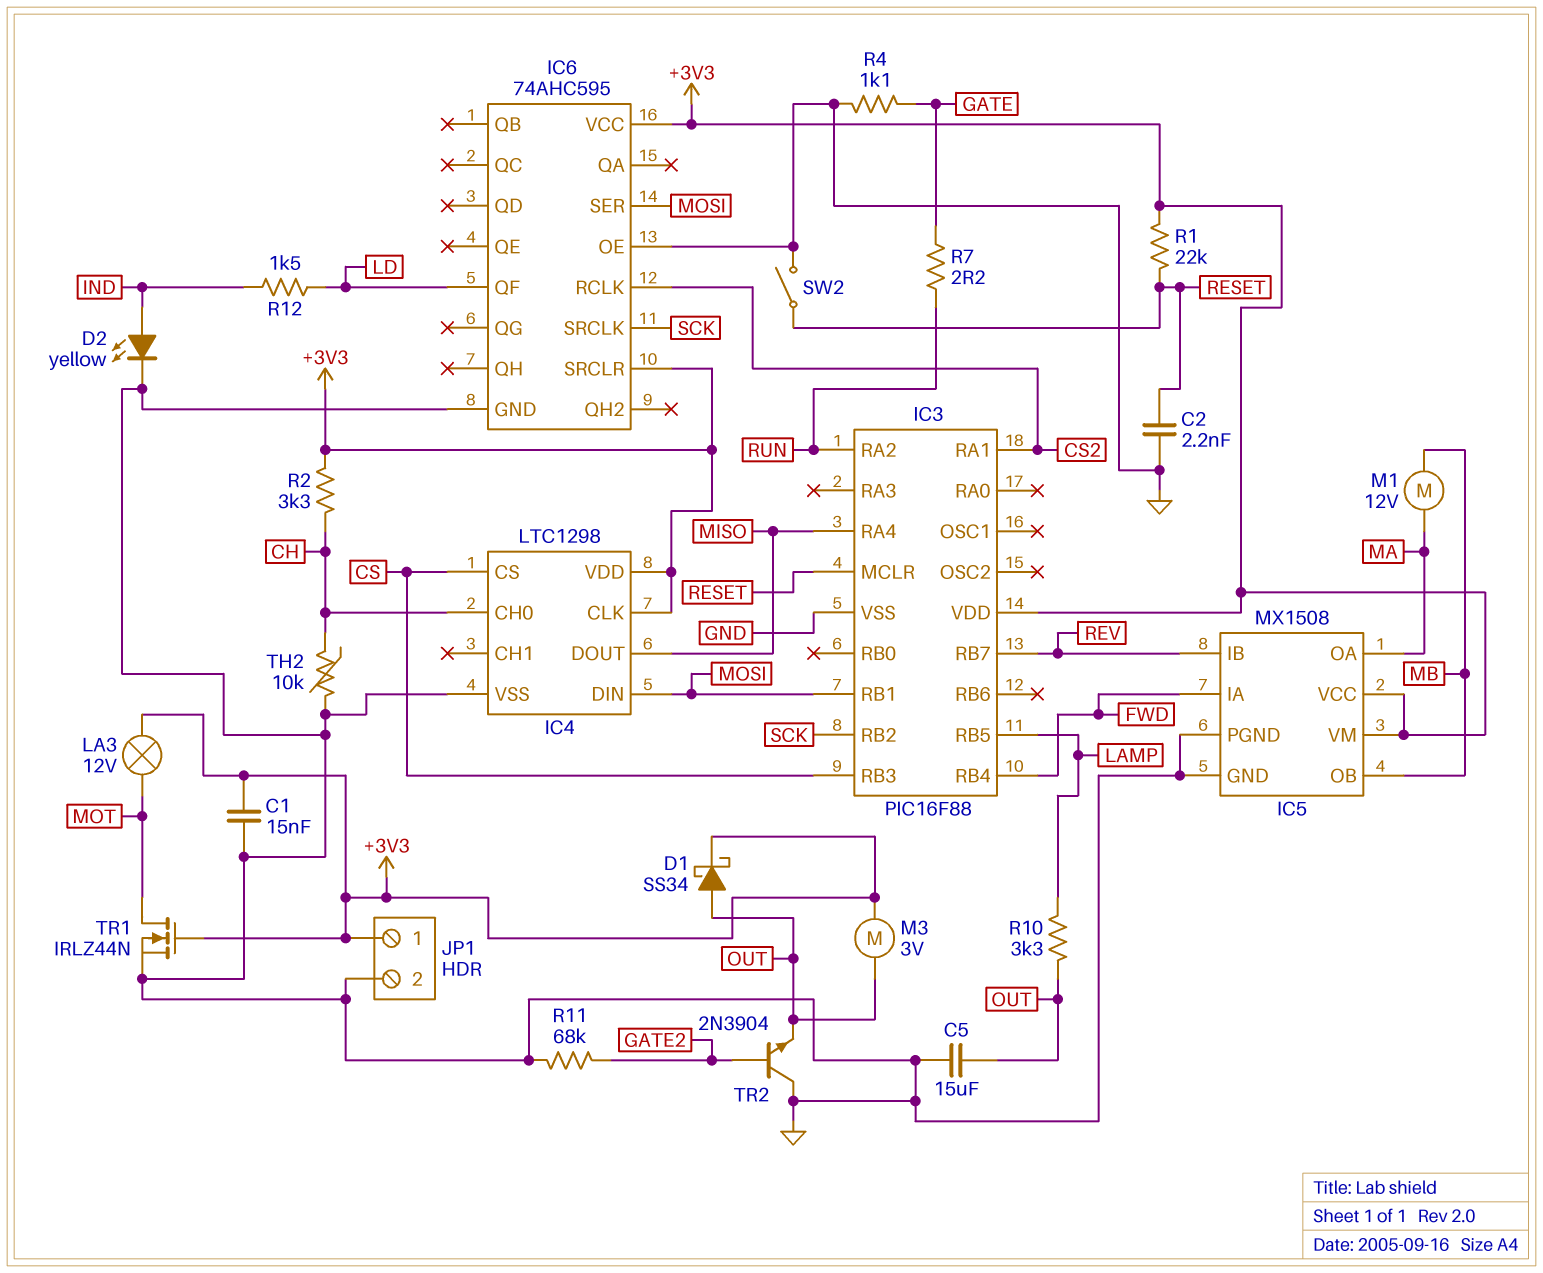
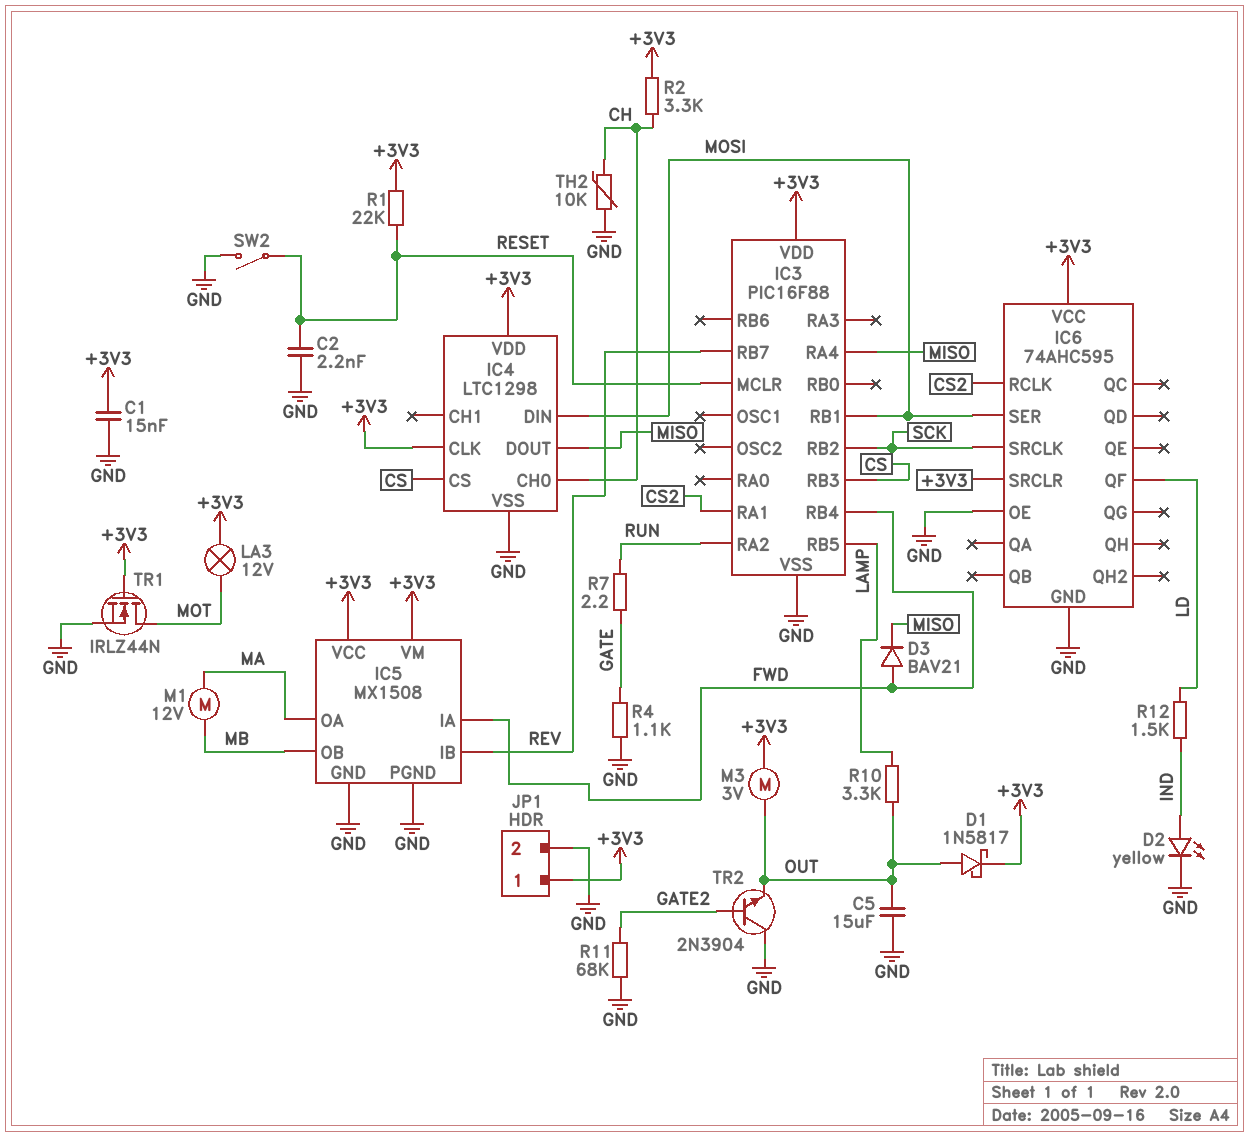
D1: schottky SS34 (A OUT, K +3V3) -> schottky 1N5817 (A OUT, K +3V3)
D3: none -> diode BAV21 (A FWD, K MISO)

